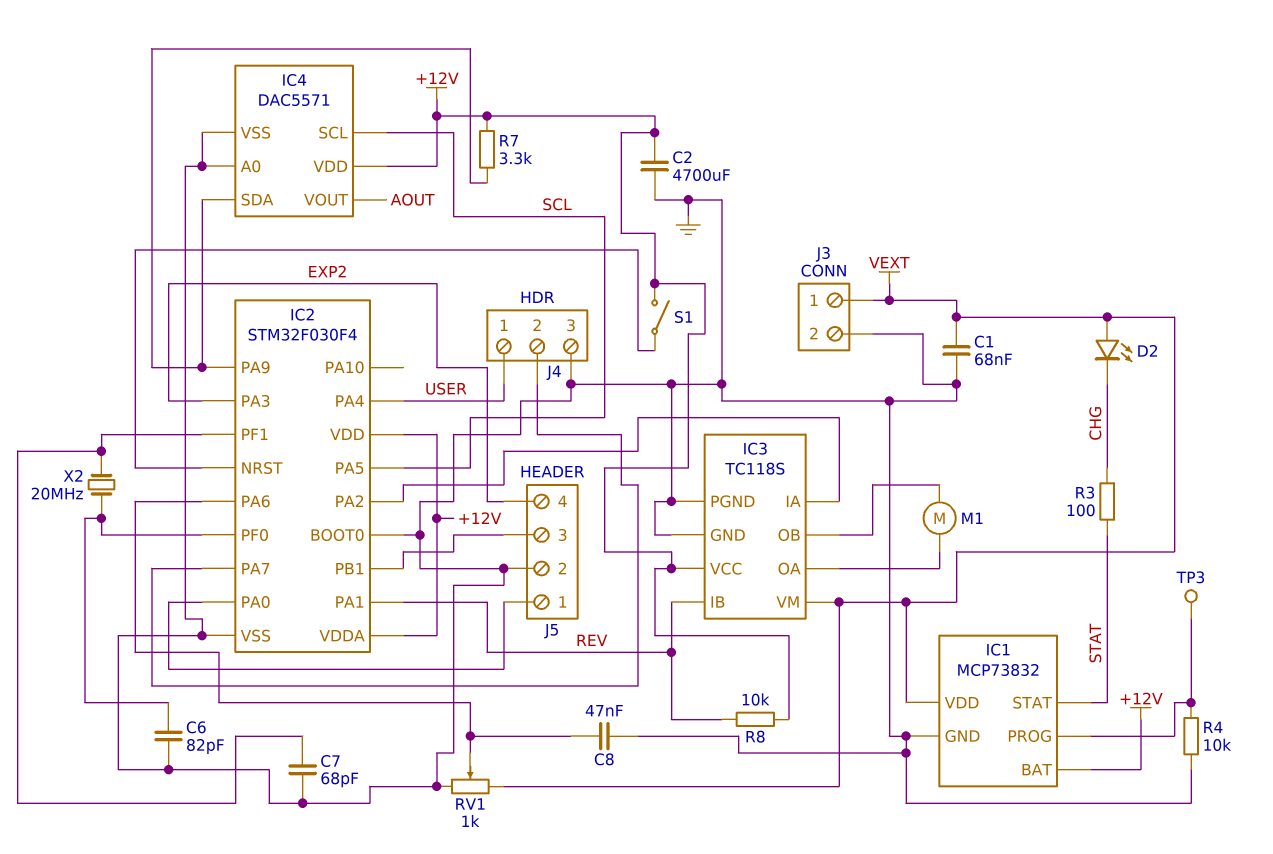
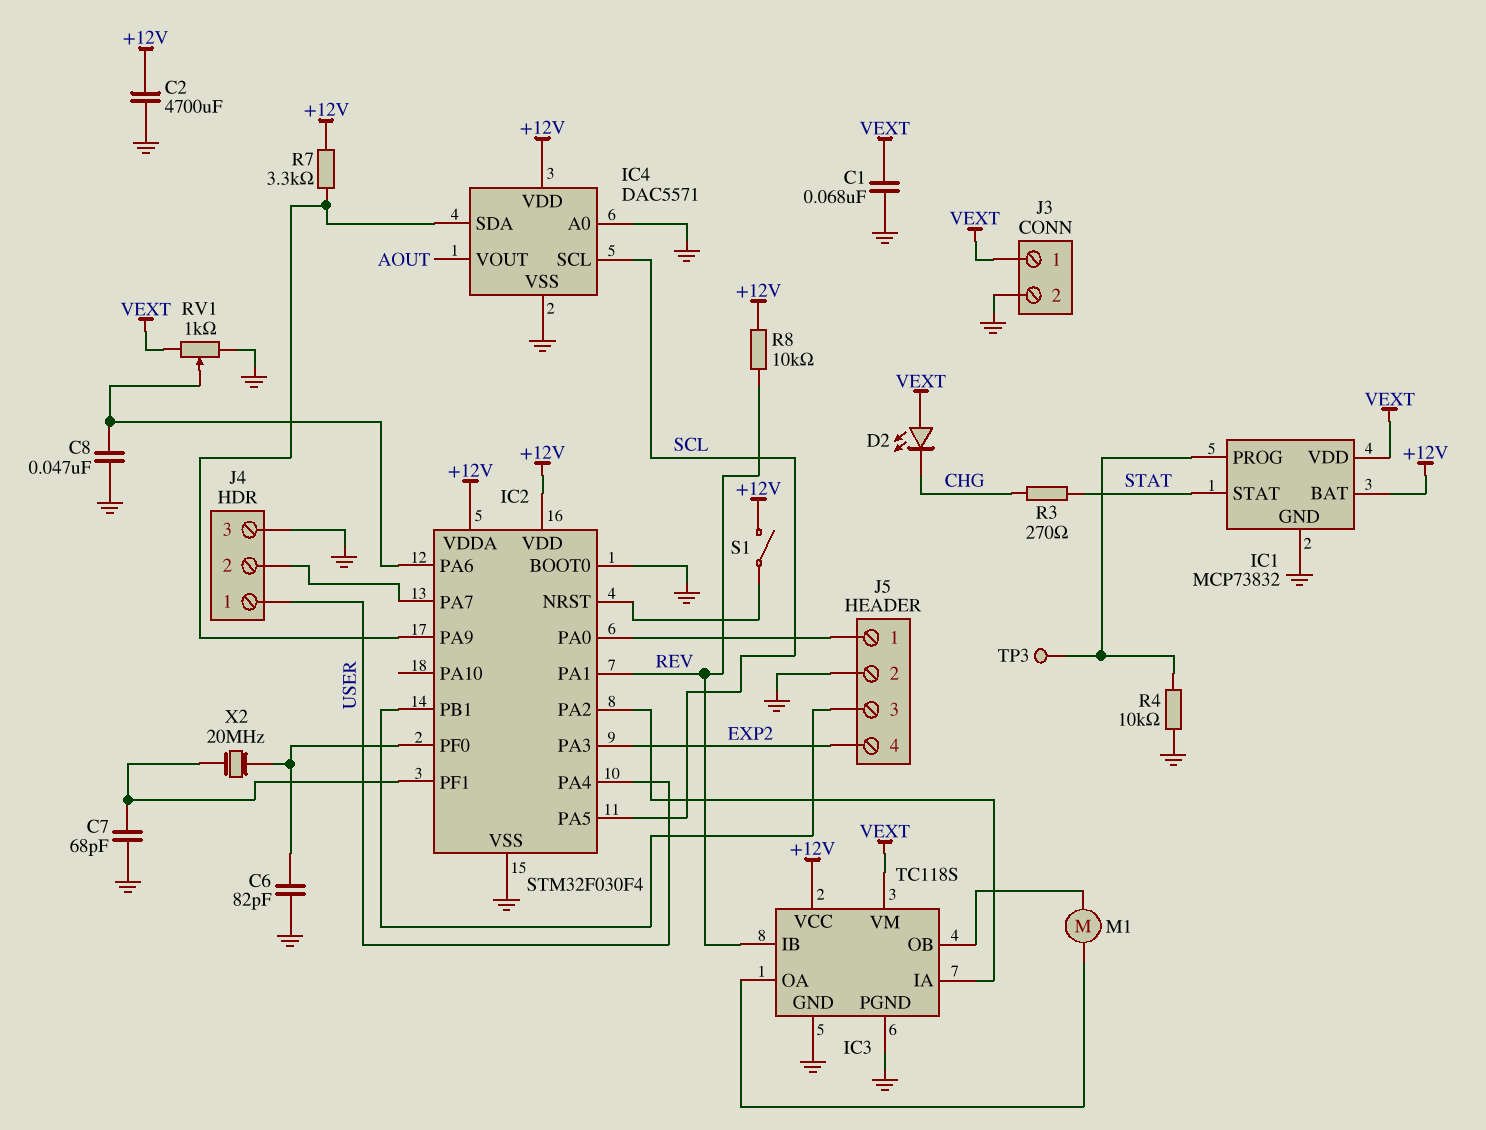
R3: 100 (CHG, STAT) -> 270 (CHG, STAT)

